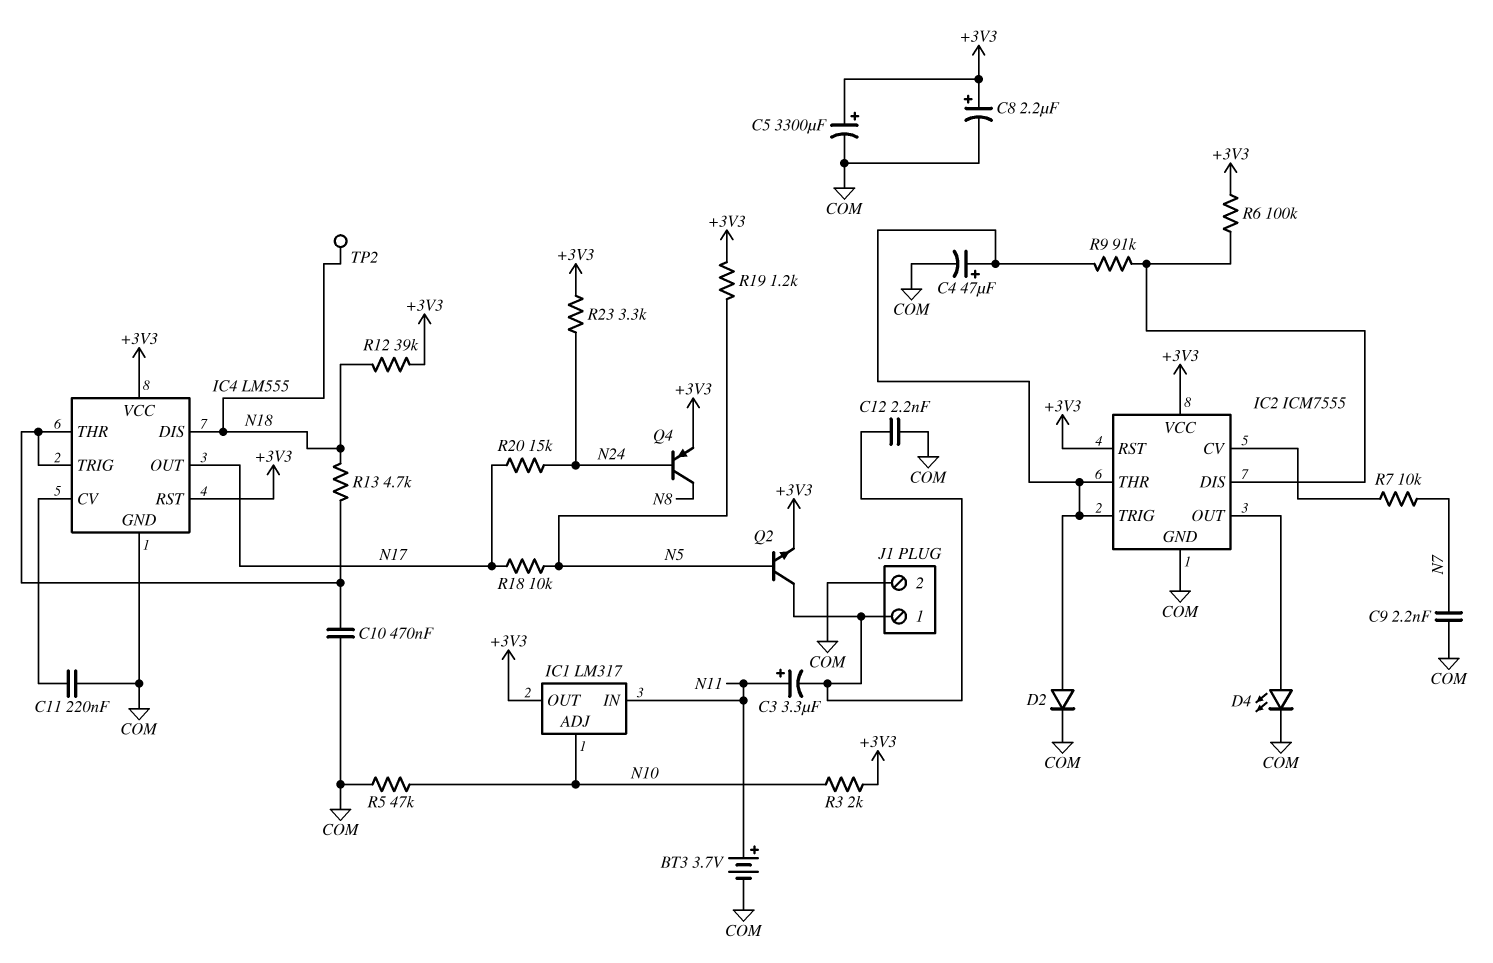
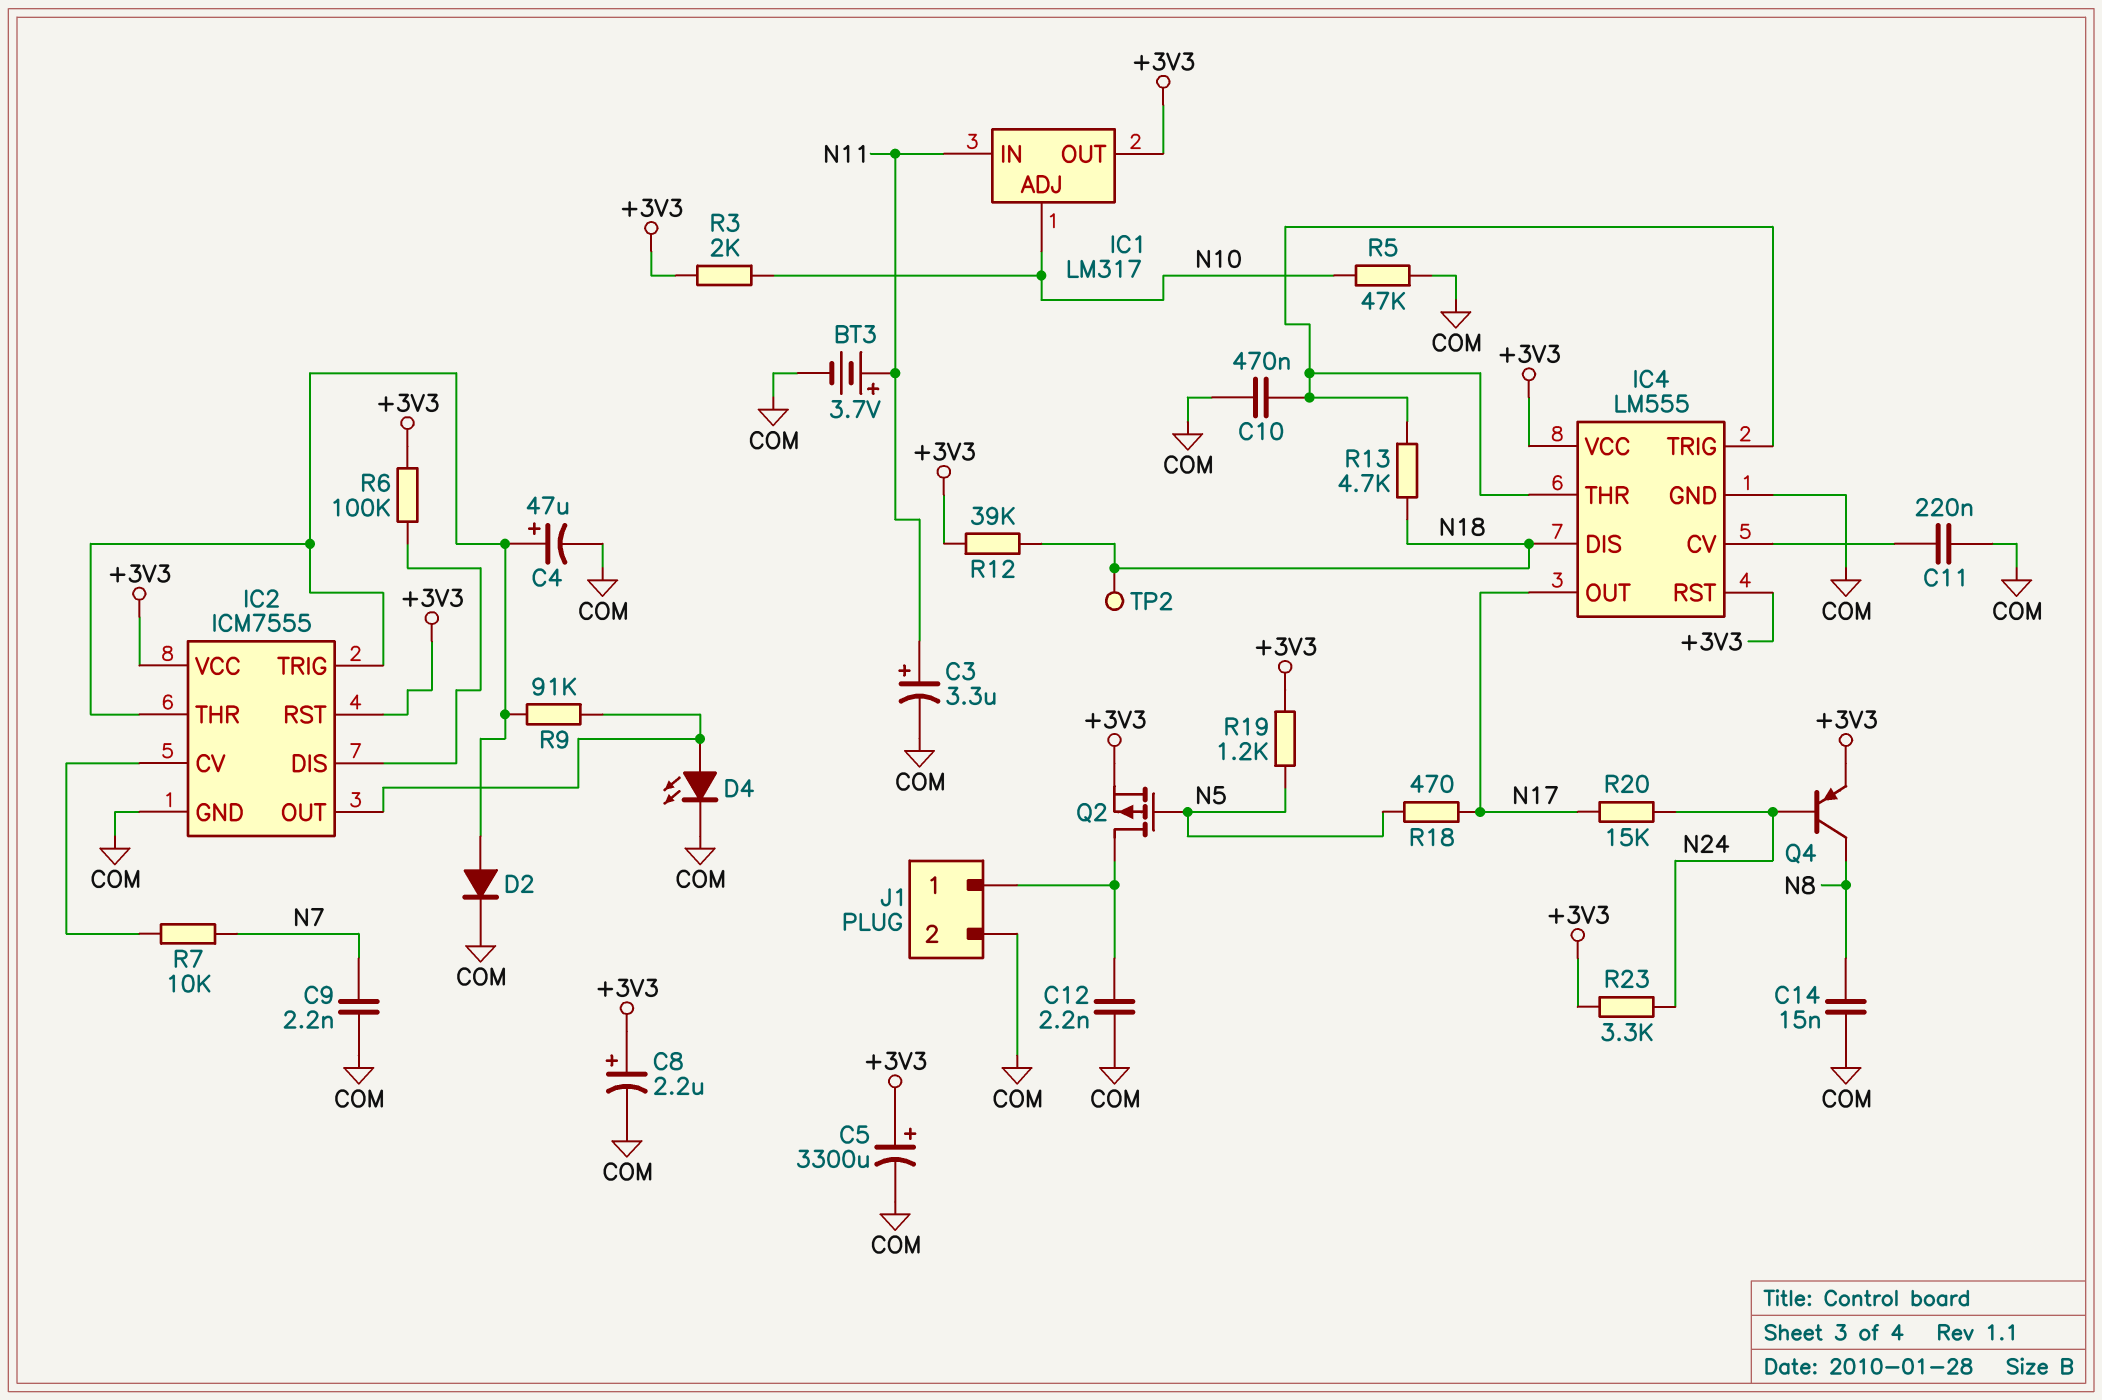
C3: 3.3uF (plus N11, minus J1/1) -> 3.3uF (plus N11, minus COM)
C14: none -> 15nF (COM, N8)
Q2: NPN (B N5, C J1/1, E +3V3) -> PMOS (G N5, D J1/1, S +3V3)
R9: 91k (IC2/DIS, IC2/THR) -> 91k (IC2/OUT, IC2/THR)
R18: 10k (N5, N17) -> 470 (N5, N17)

